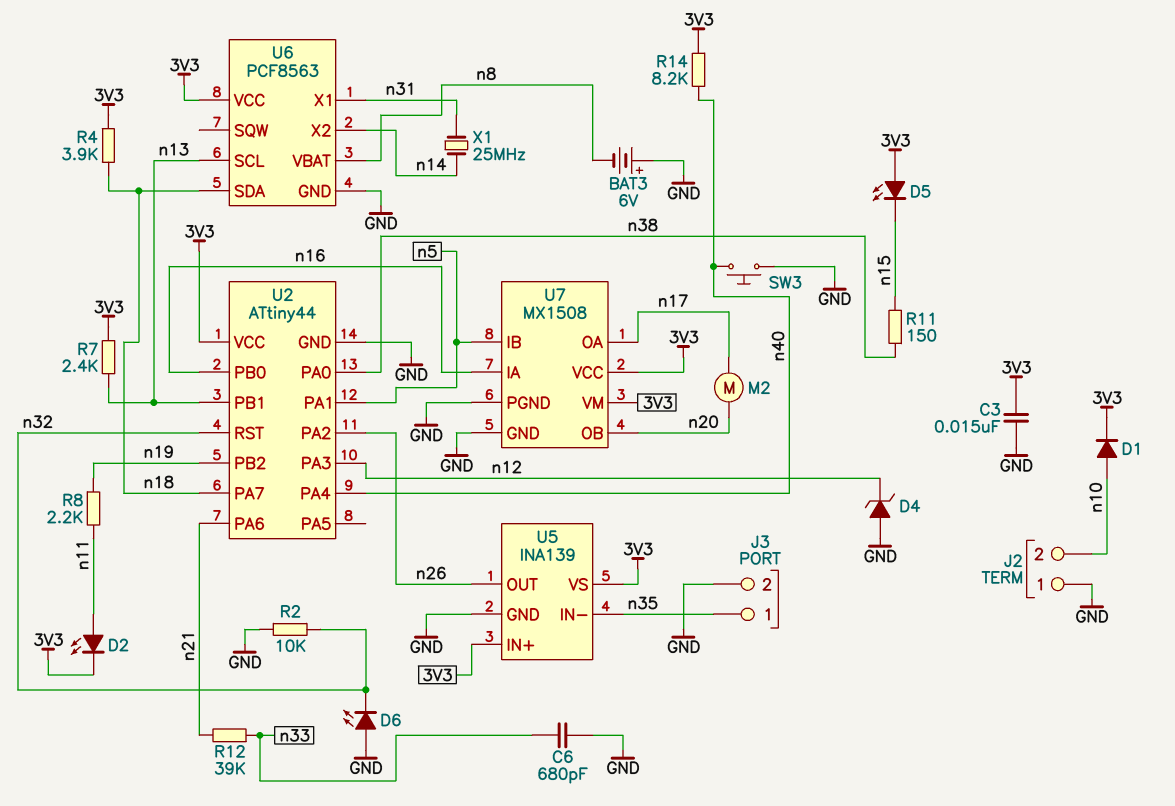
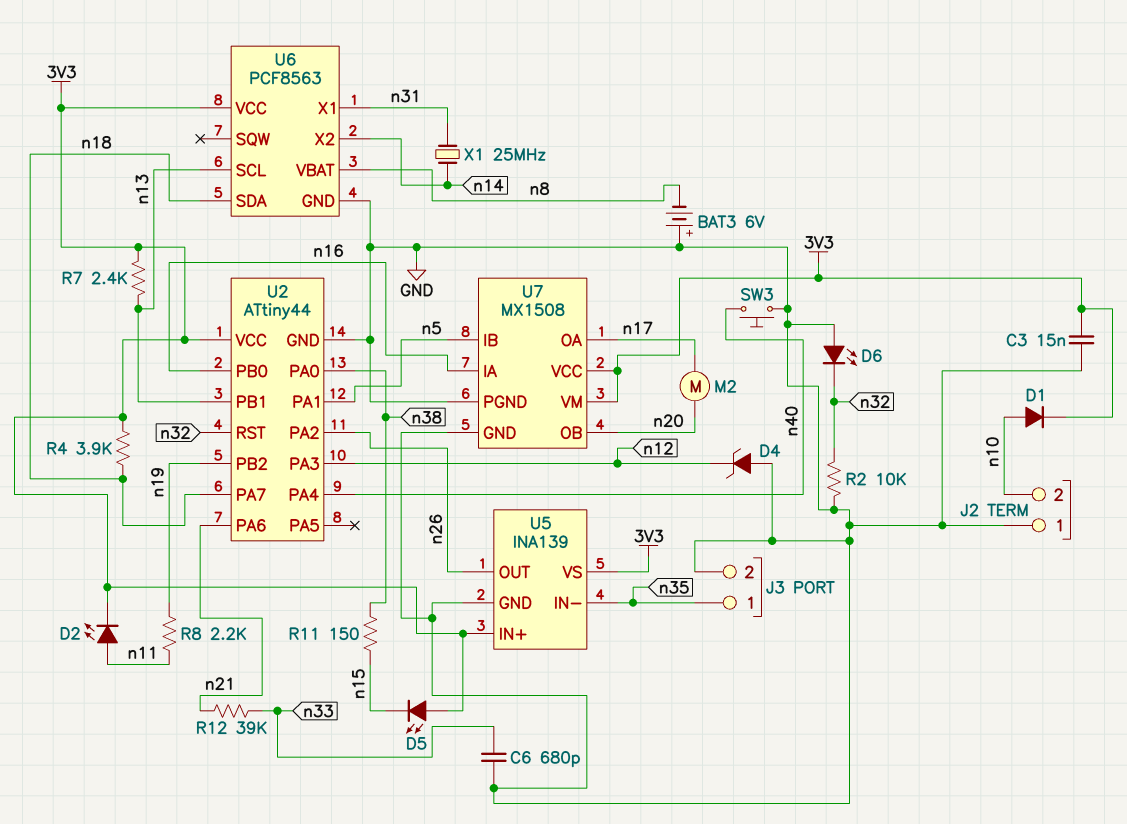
R14: 8.2k (3V3, n40) -> none

